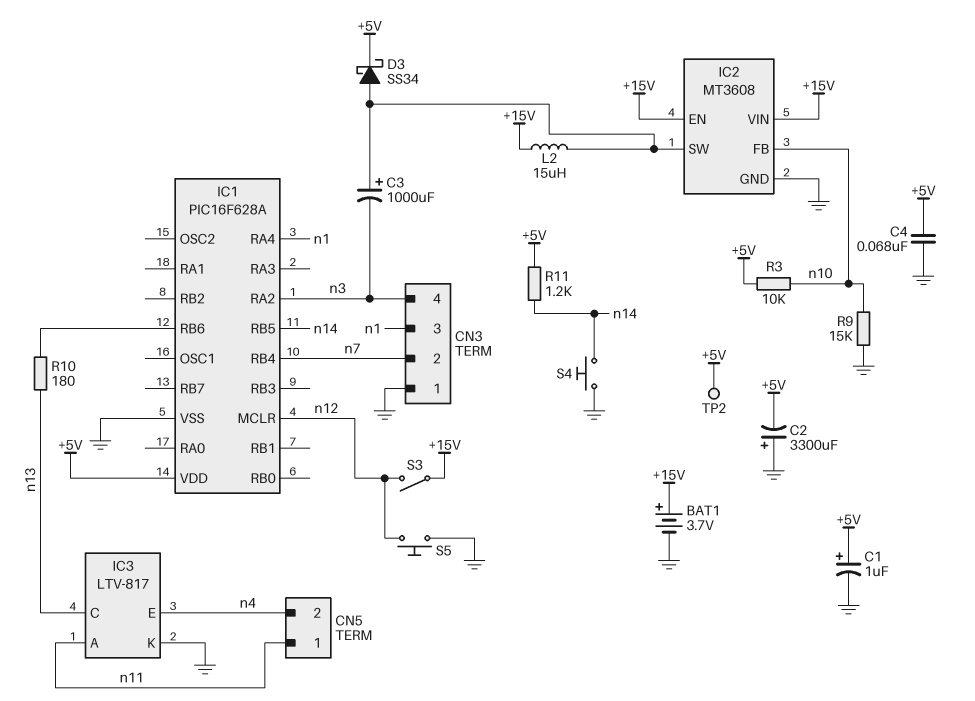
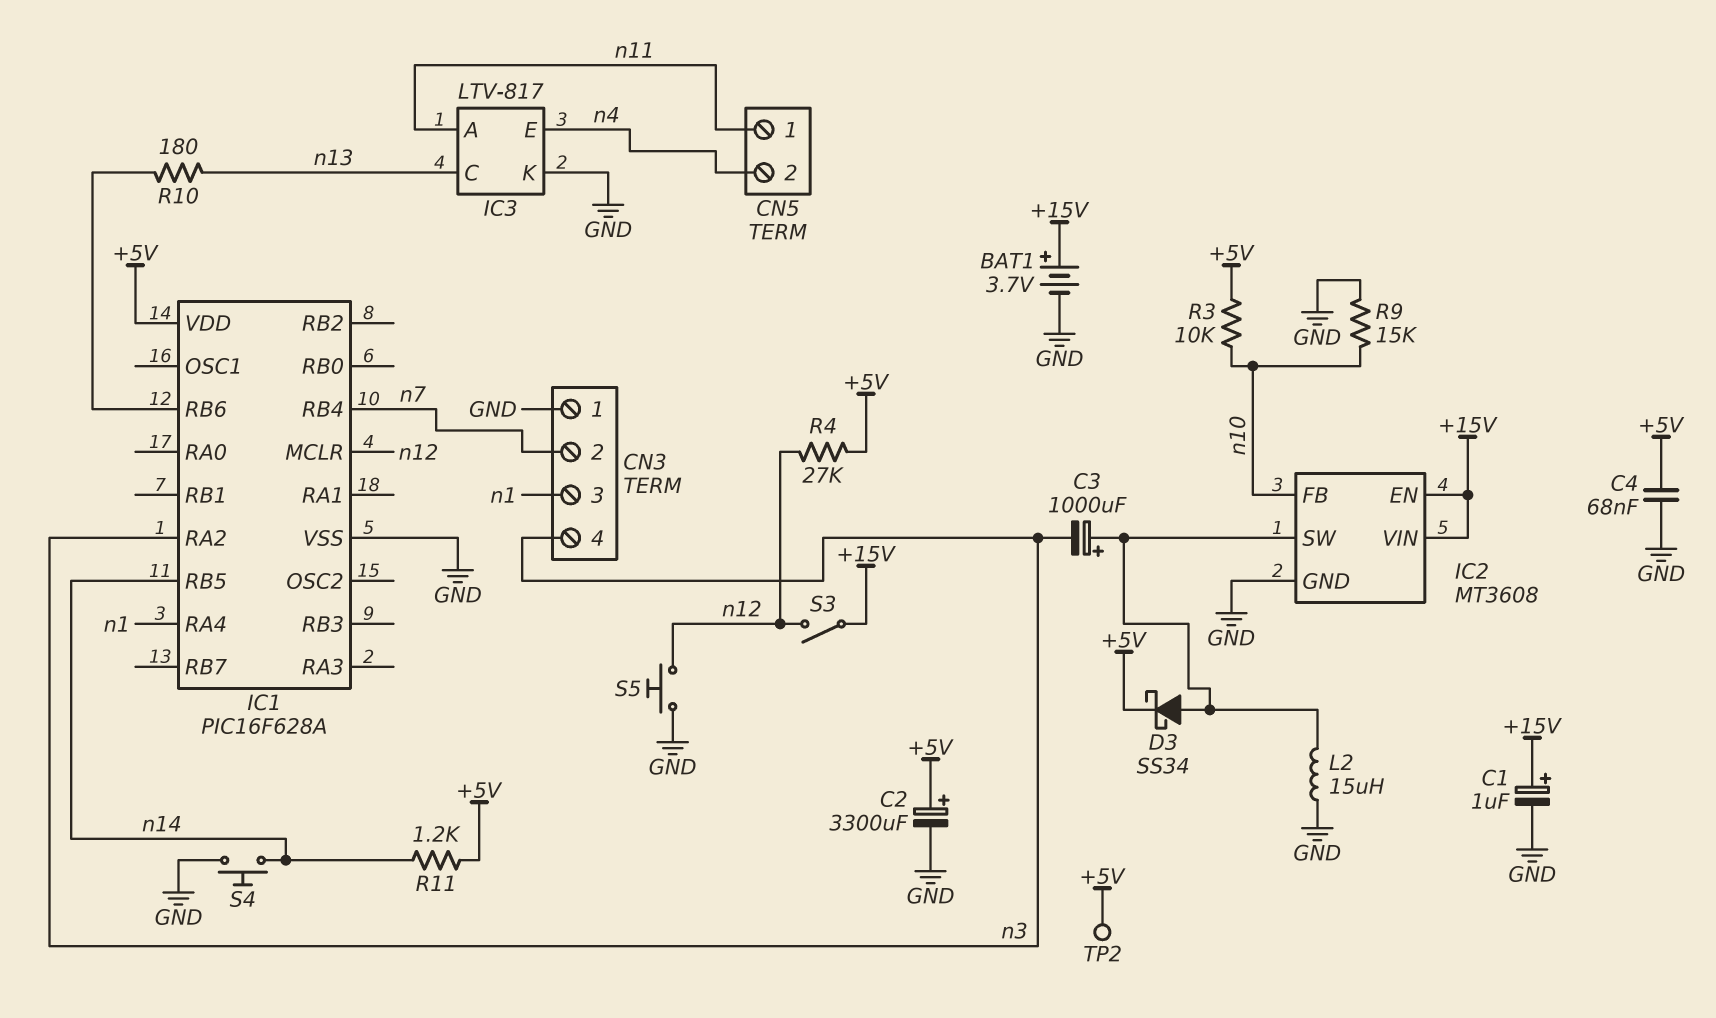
C1: 1uF (plus +5V, minus GND) -> 1uF (plus +15V, minus GND)
C2: 3300uF (plus GND, minus +5V) -> 3300uF (plus +5V, minus GND)
L2: 15uH (+15V, IC2/SW) -> 15uH (GND, IC2/SW)
R4: none -> 27k (+5V, n12)

